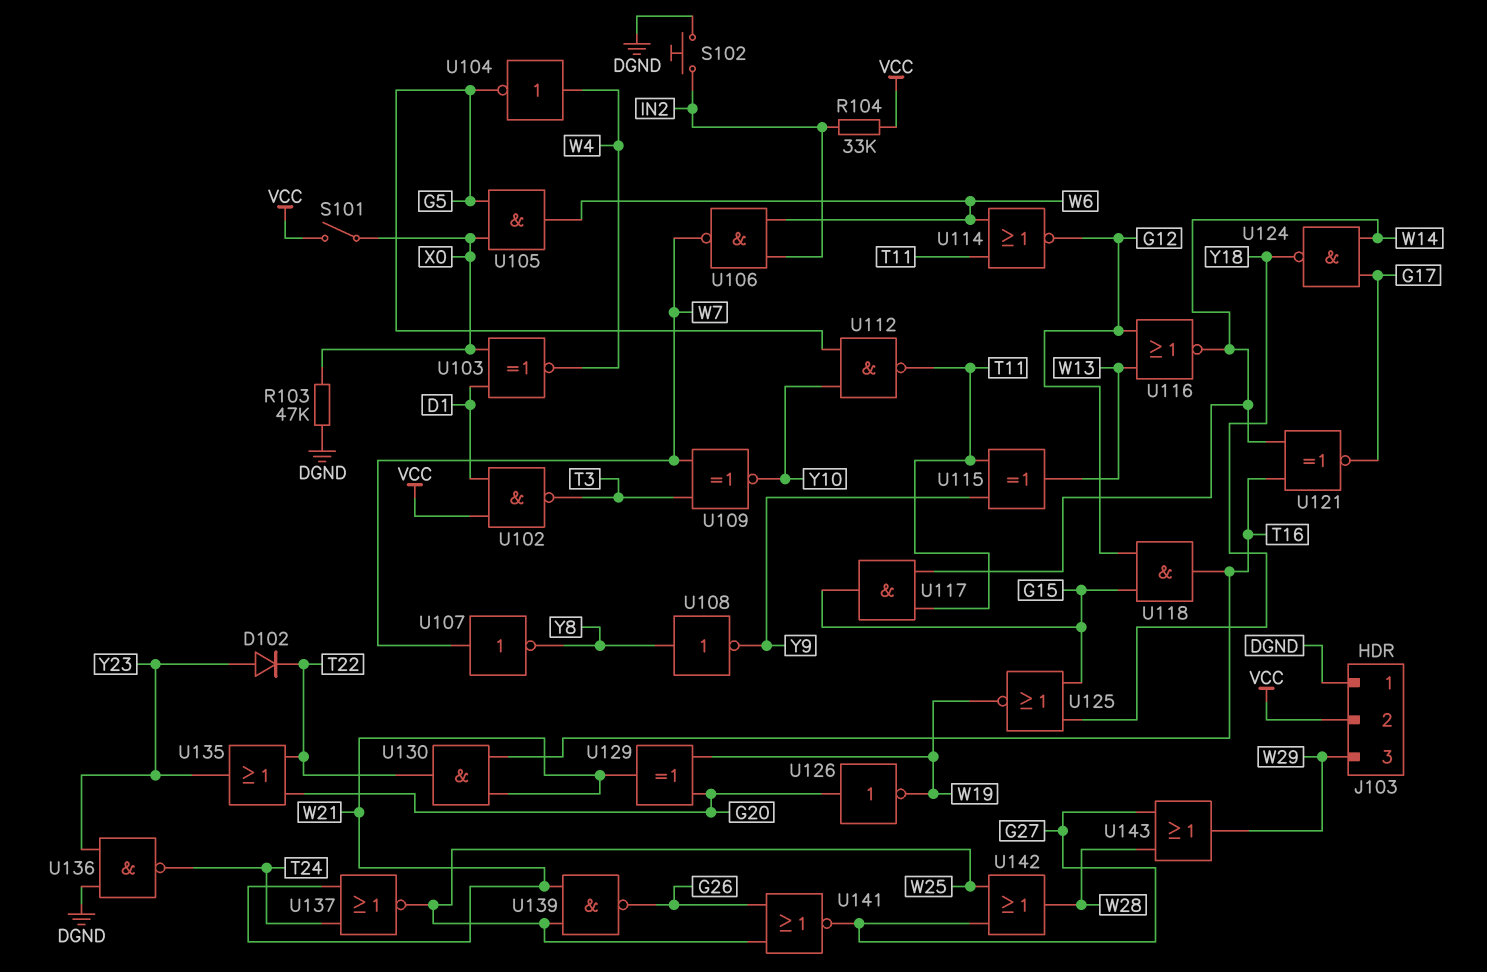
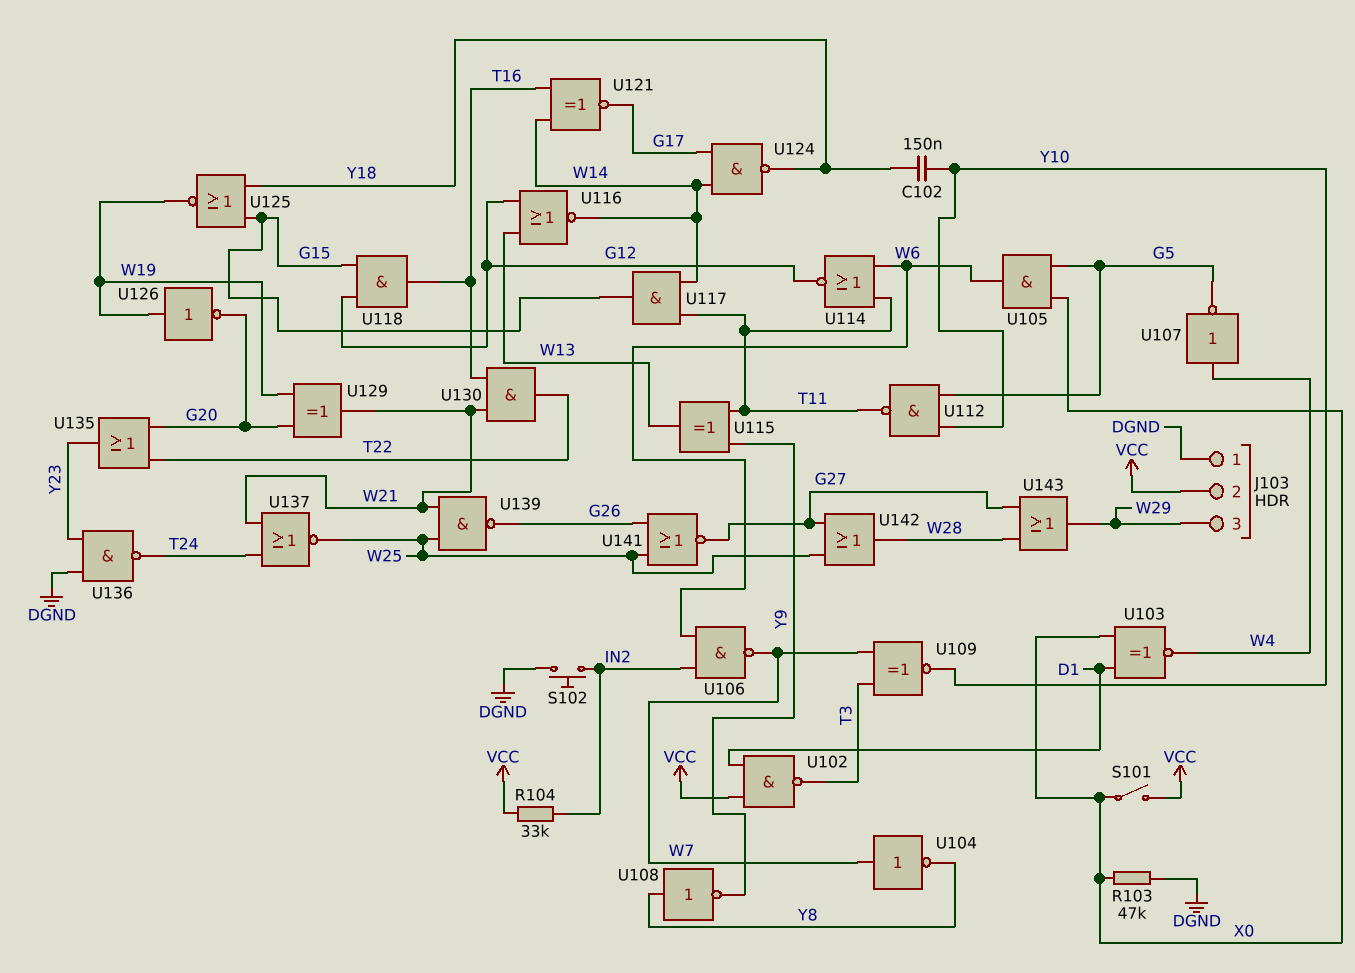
C102: none -> 150nF (Y10, Y18)
D102: diode (A Y23, K T22) -> none
U104: NOT (in W4, out G5) -> NOT (in W7, out Y8)
U107: NOT (in W7, out Y8) -> NOT (in W4, out G5)
U126: NOT (in G20, out W19) -> NOT (in W19, out G20)

